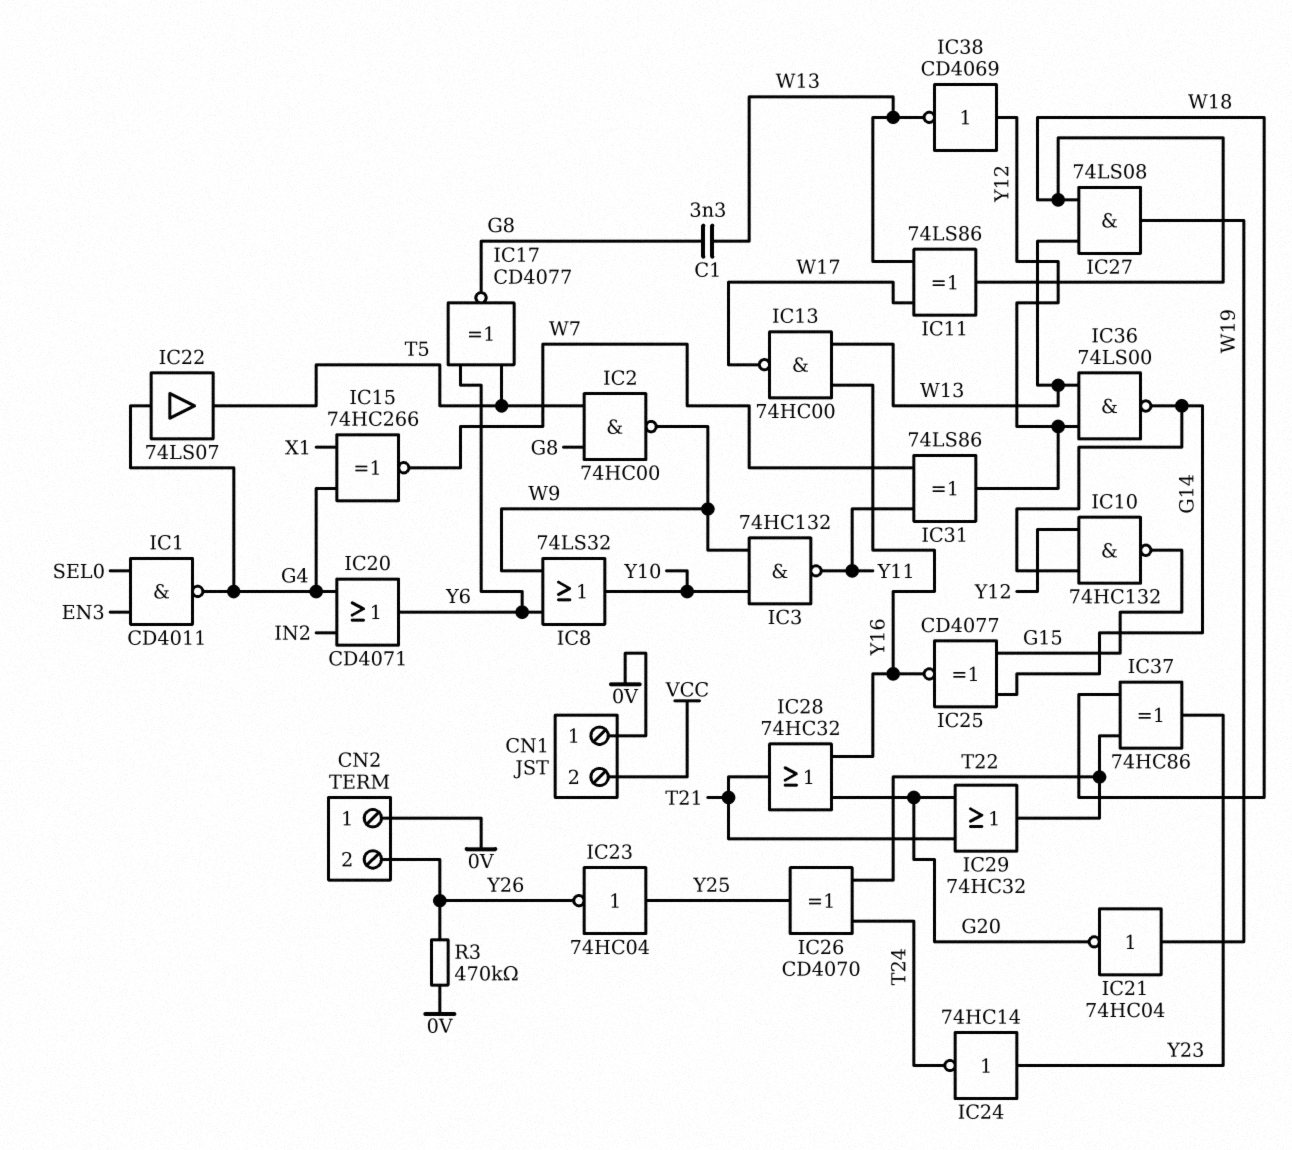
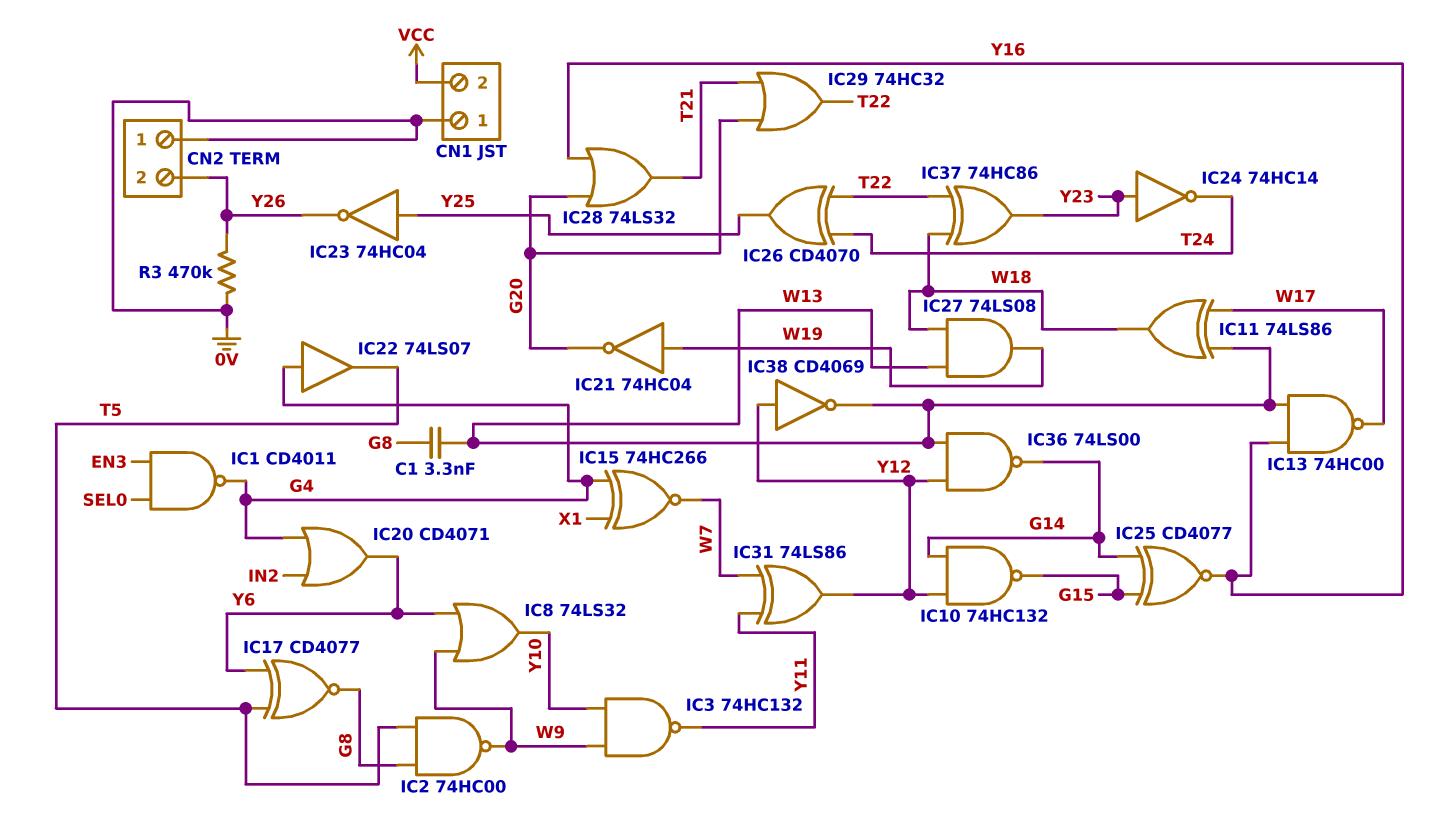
IC28: OR 74HC32 (in G20, in Y16, out T21) -> OR 74LS32 (in G20, in Y16, out T21)

